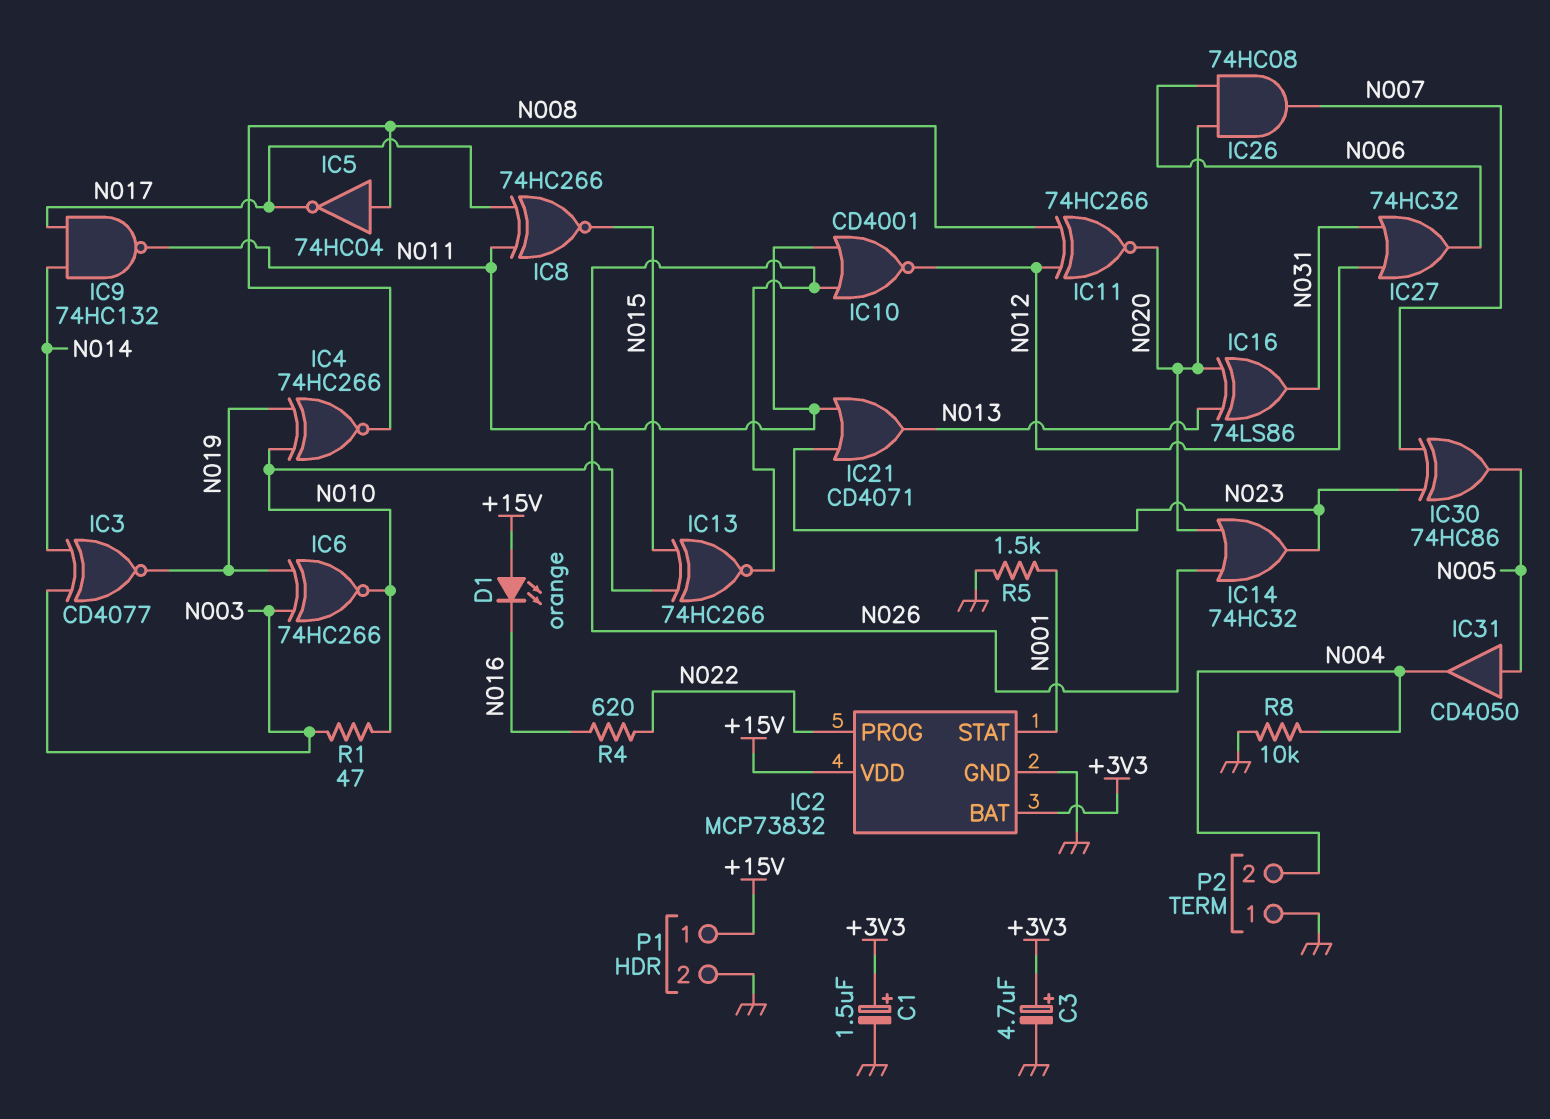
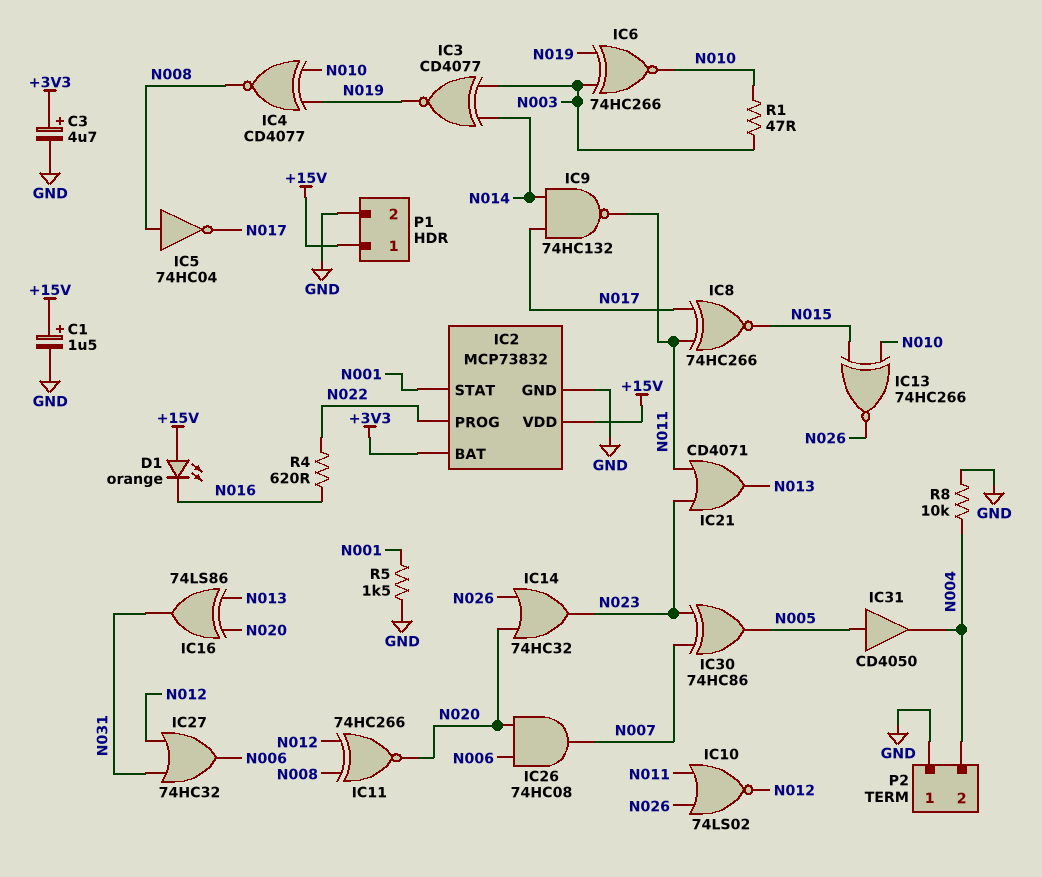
C1: 1.5uF (plus +3V3, minus GND) -> 1.5uF (plus +15V, minus GND)
IC4: XNOR 74HC266 (in N010, in N019, out N008) -> XNOR CD4077 (in N010, in N019, out N008)
IC10: NOR CD4001 (in N011, in N026, out N012) -> NOR 74LS02 (in N011, in N026, out N012)

